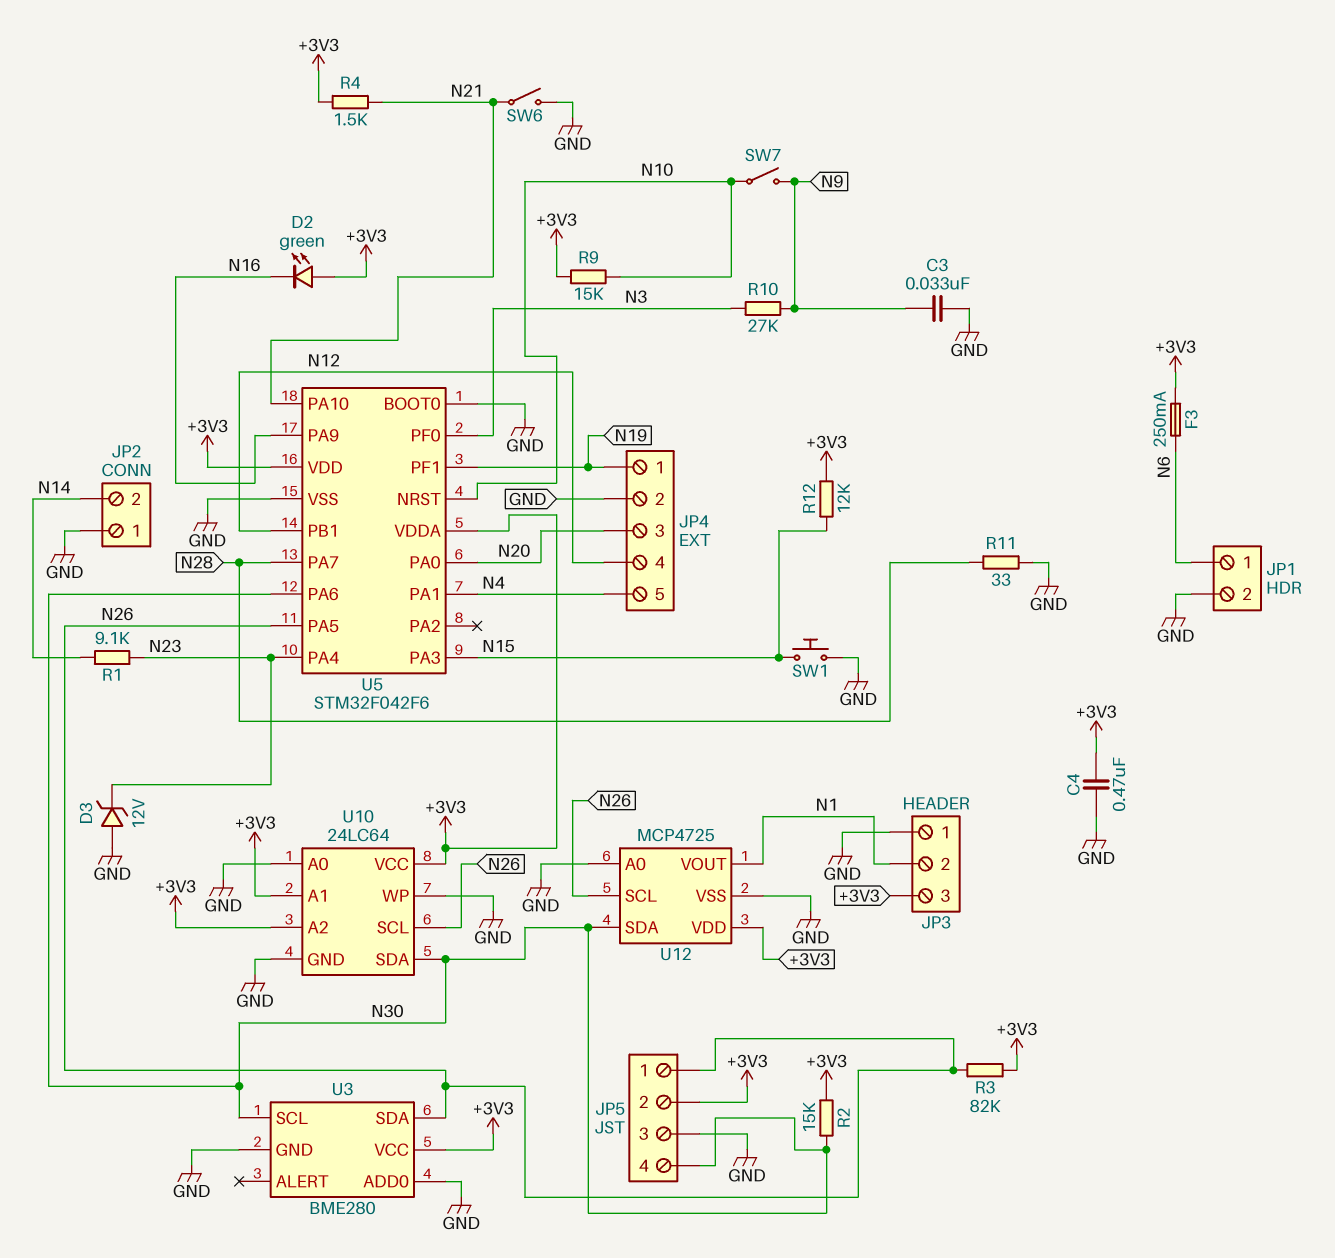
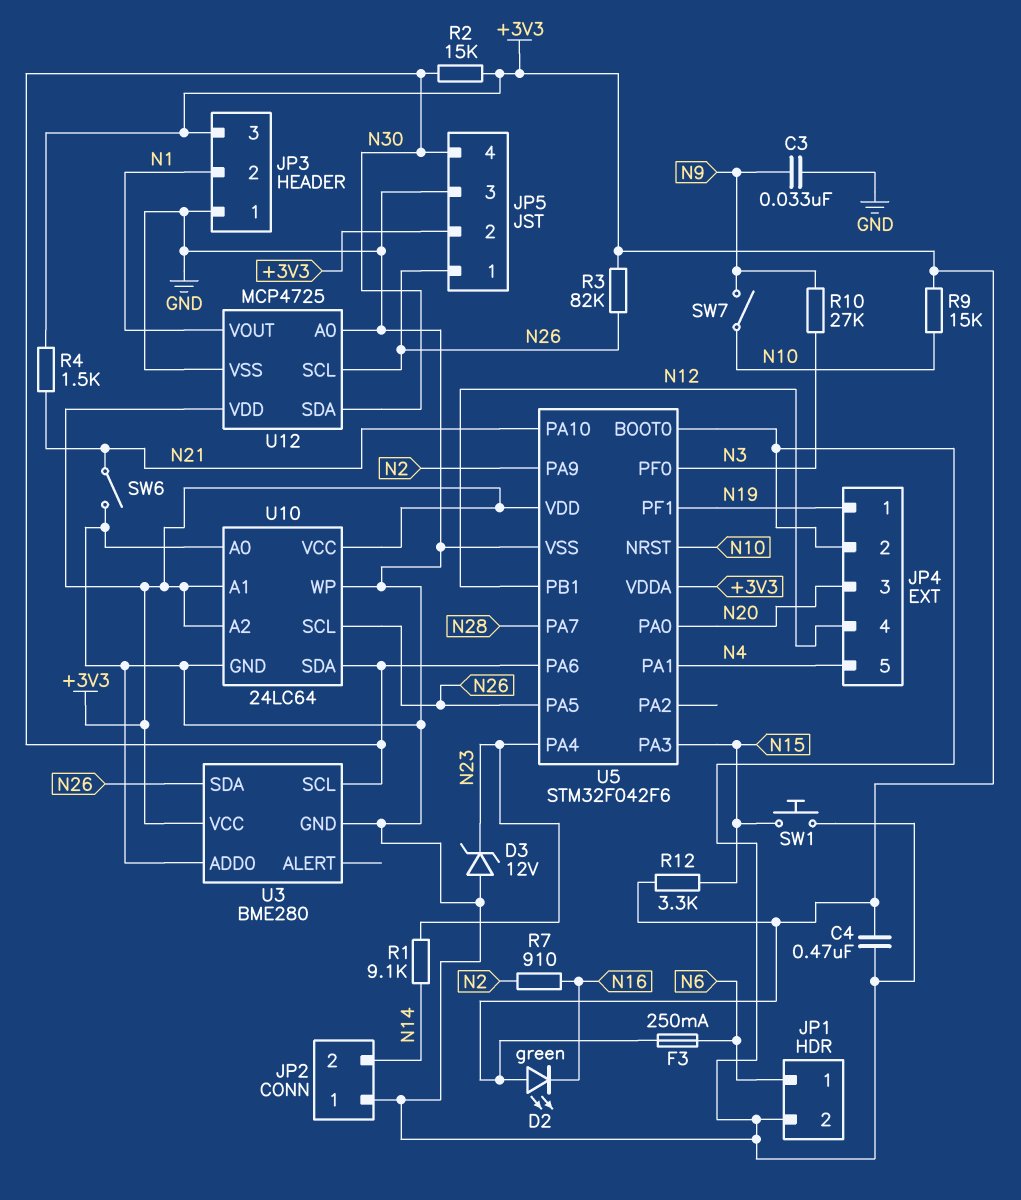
R7: none -> 910 (N2, N16)
R11: 33 (GND, N28) -> none
R12: 12k (+3V3, N15) -> 3.3k (+3V3, N15)
U5 pin PA9: N16 -> N2

